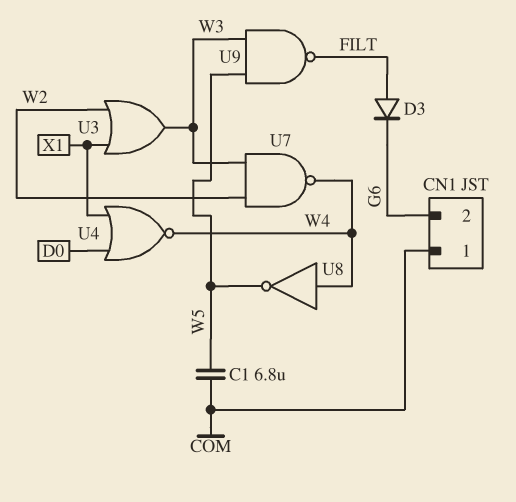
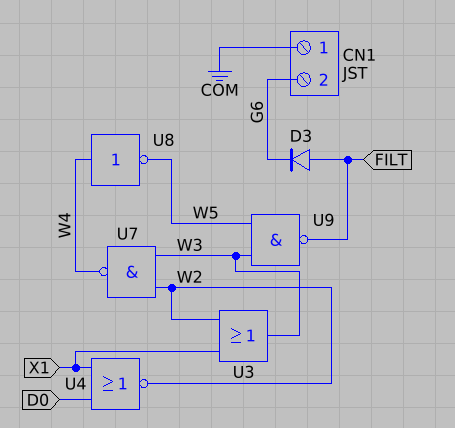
C1: 6.8uF (COM, W5) -> none
U4: NOR (in D0, in X1, out W4) -> NOR (in D0, in X1, out W2)

